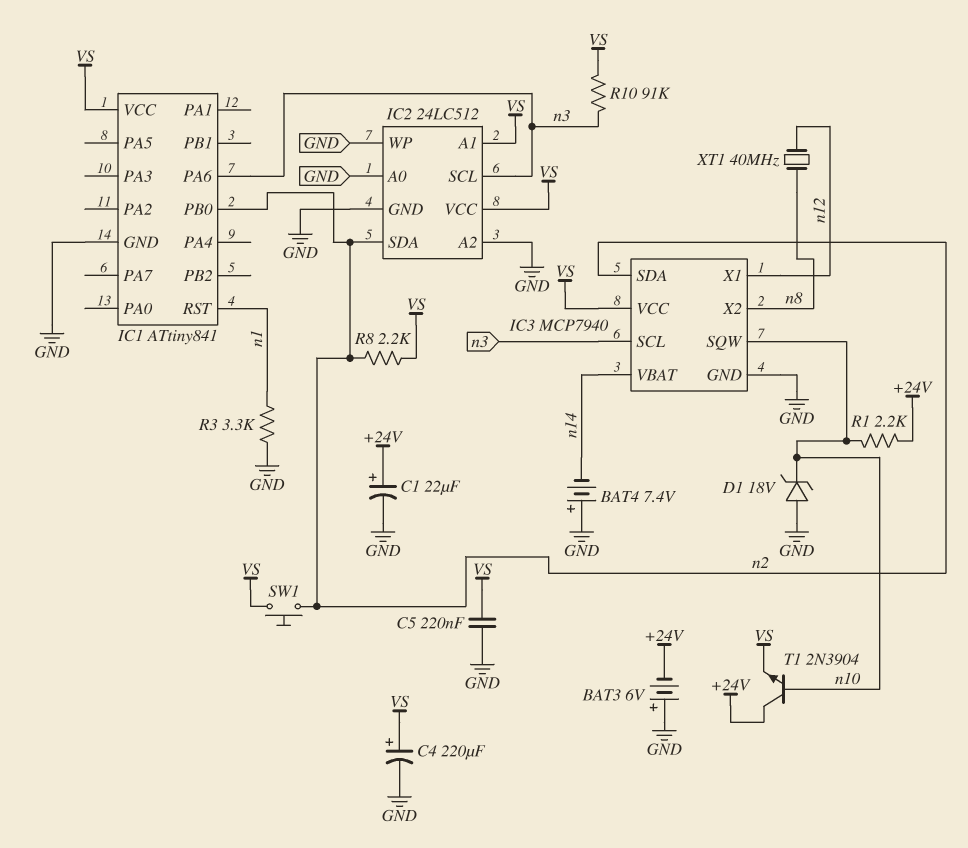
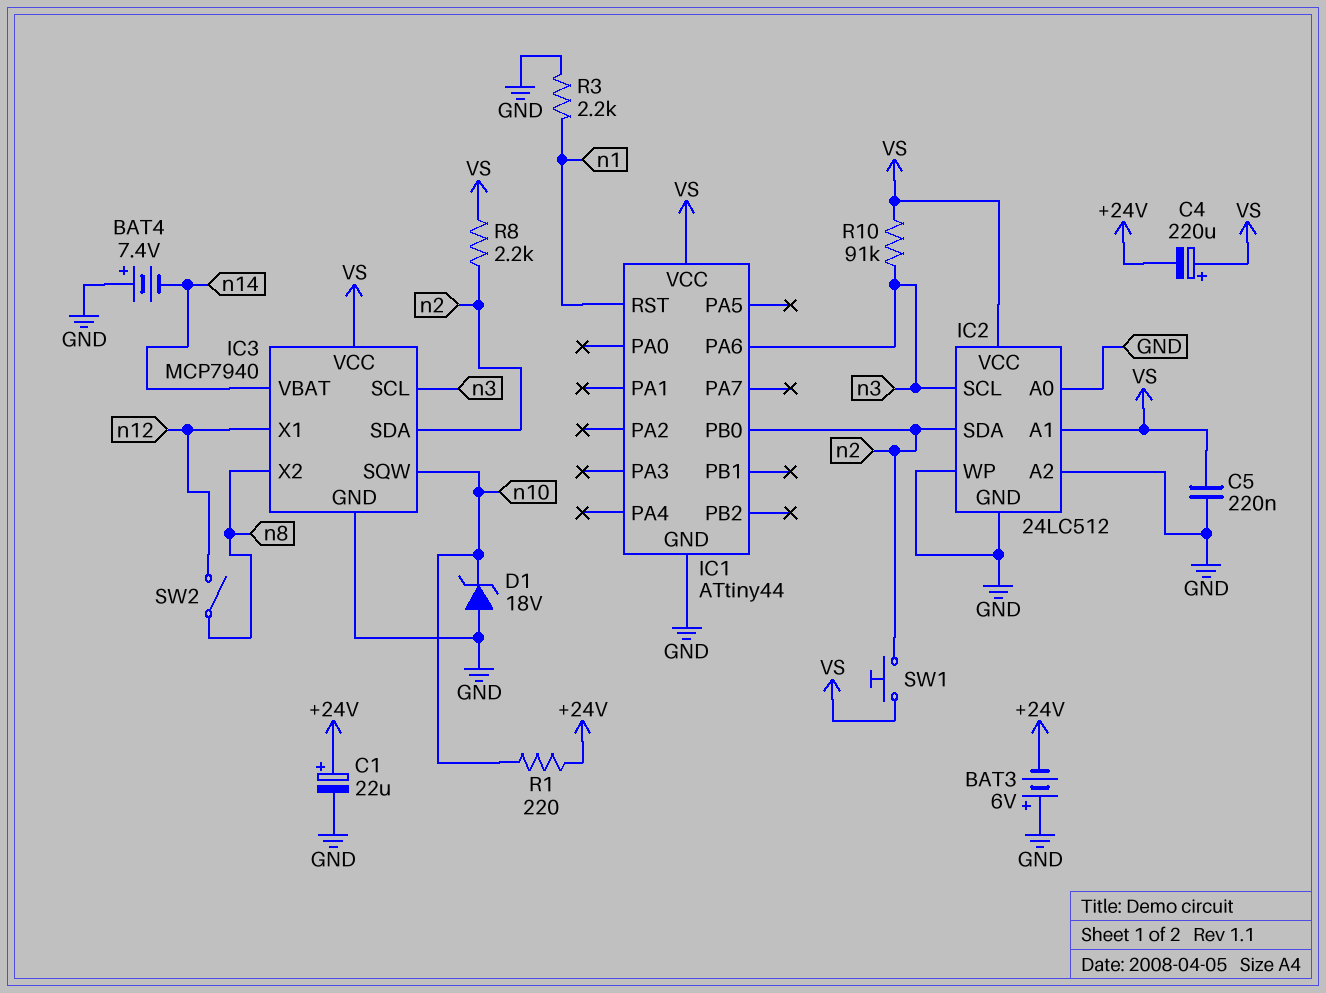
C4: 220uF (plus VS, minus GND) -> 220uF (plus VS, minus +24V)
IC1: ATtiny841 -> ATtiny44
R1: 2.2k (+24V, n10) -> 220 (+24V, n10)
R3: 3.3k (GND, n1) -> 2.2k (GND, n1)
SW2: none -> switch (n8, n12)
T1: NPN 2N3904 (B n10, C +24V, E VS) -> none
XT1: 40MHz (n8, n12) -> none

